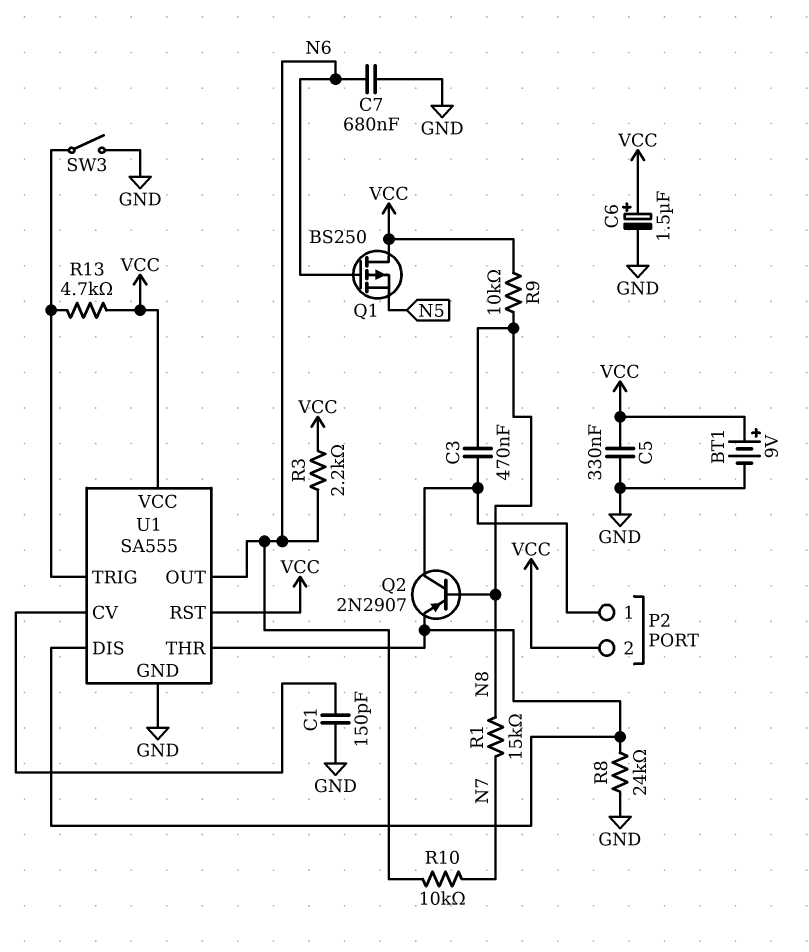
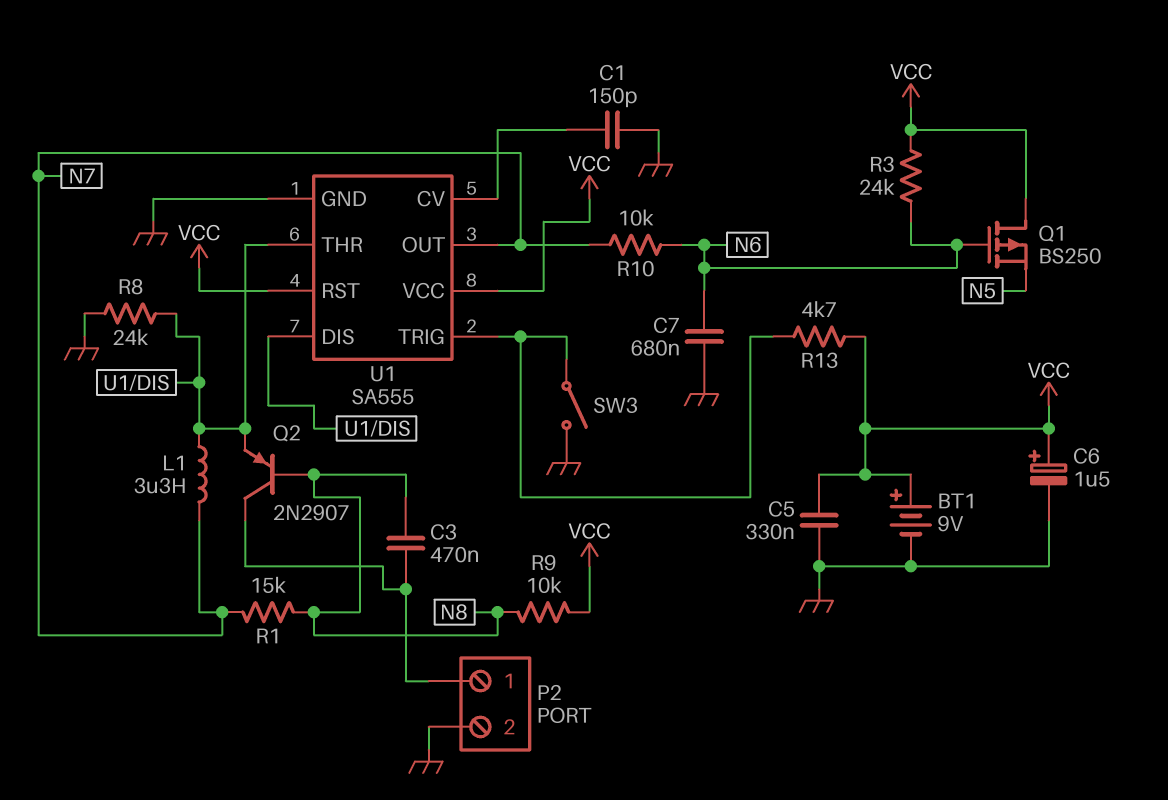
L1: none -> 3.3uH (N7, U1/DIS)
P2 pin 2: VCC -> GND
R3: 2.2k (N6, VCC) -> 24k (N6, VCC)
U1 pin OUT: N6 -> N7

